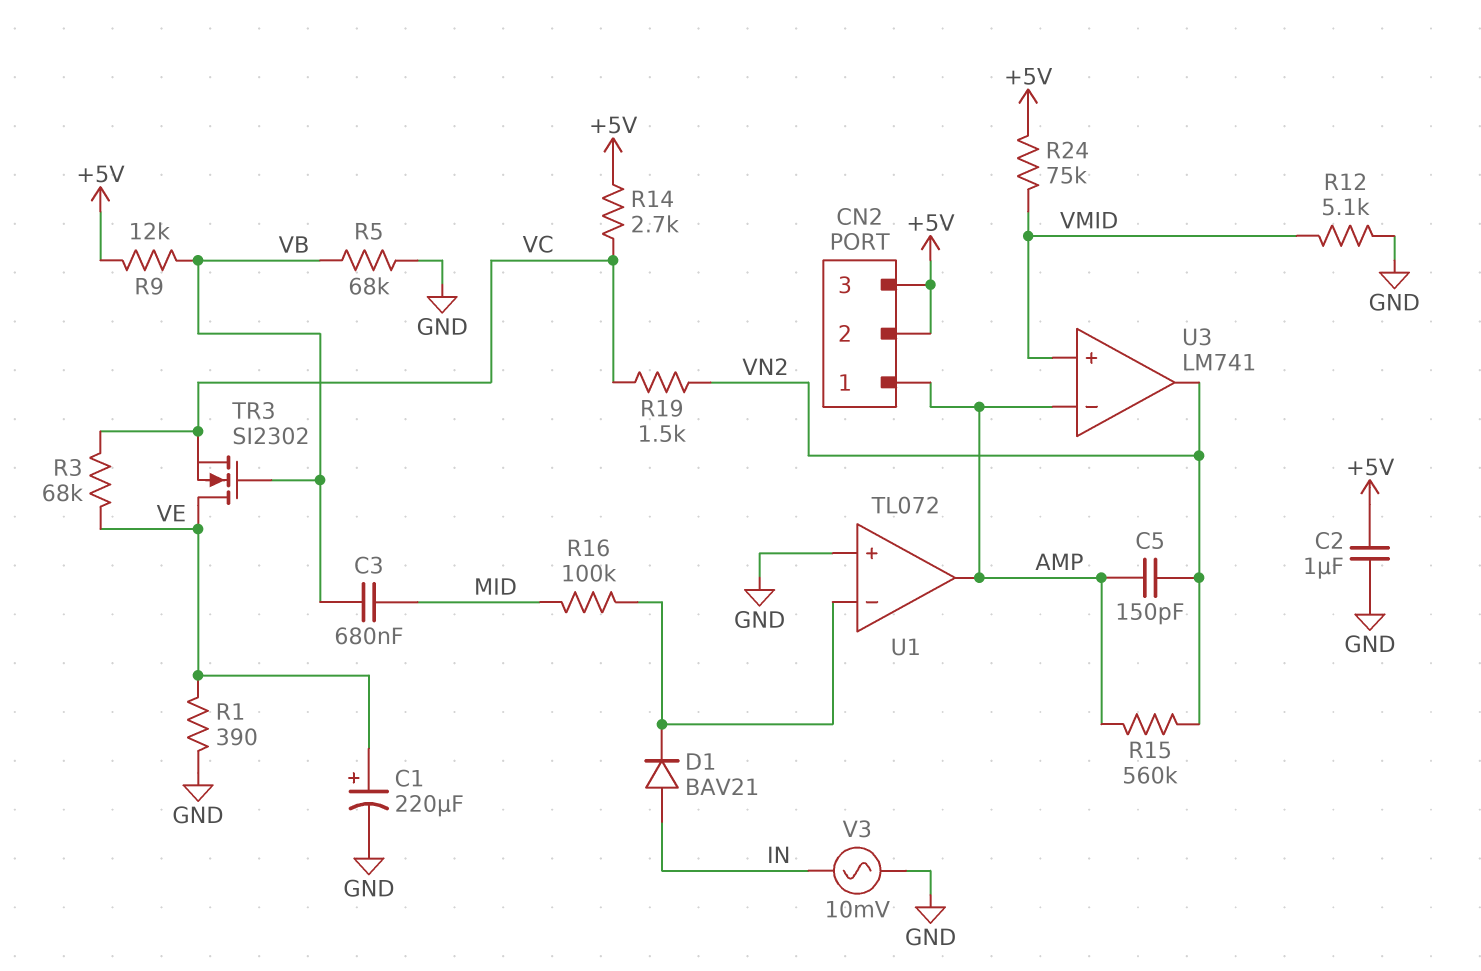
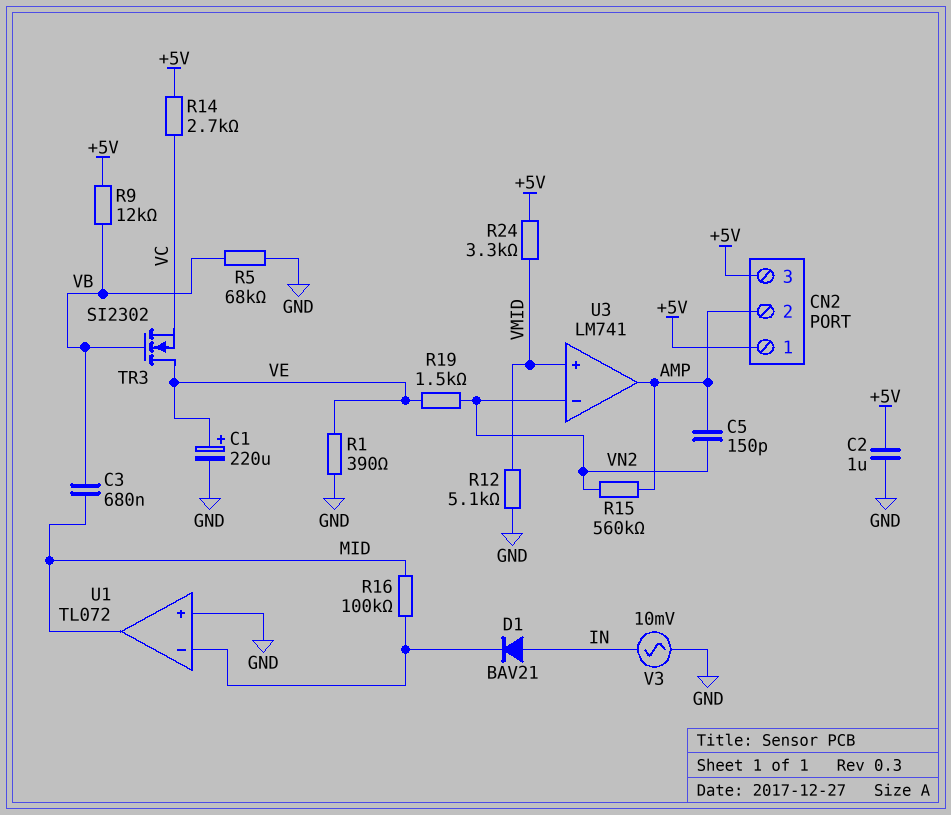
CN2 pin 1: AMP -> +5V
CN2 pin 2: +5V -> AMP
R3: 68k (VC, VE) -> none
R19: 1.5k (VC, VN2) -> 1.5k (VE, VN2)
R24: 75k (+5V, VMID) -> 3.3k (+5V, VMID)
U1 pin out: AMP -> MID
U3 pin in-: AMP -> VN2
U3 pin out: VN2 -> AMP

